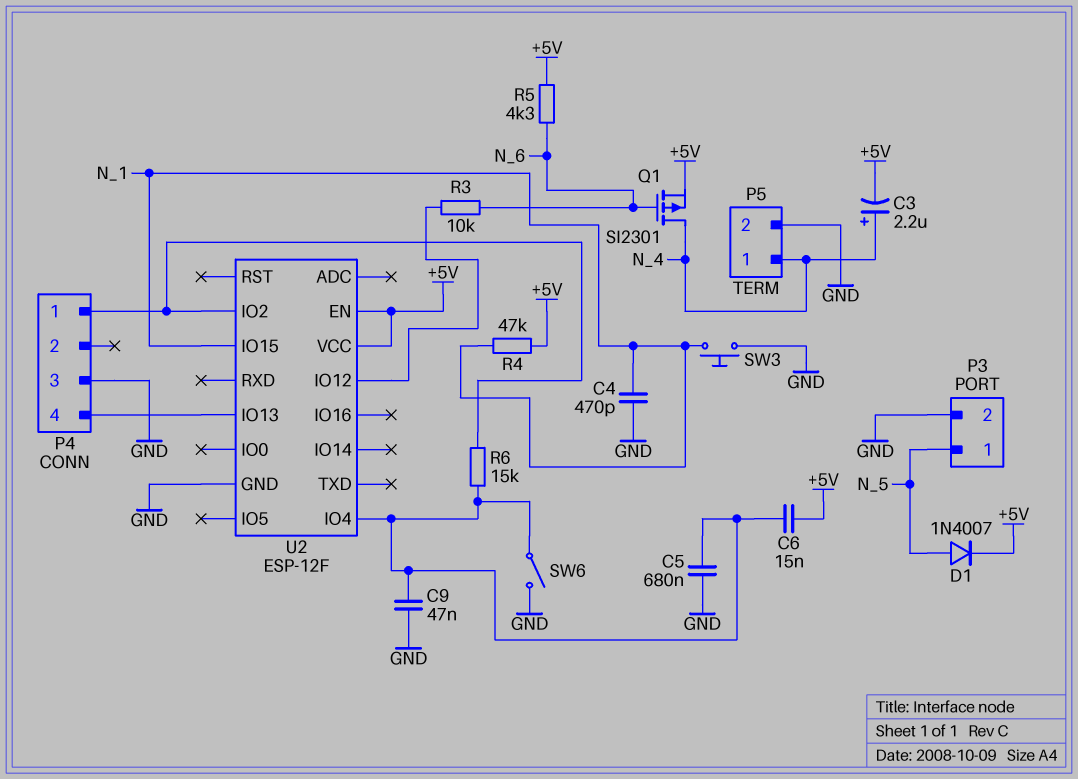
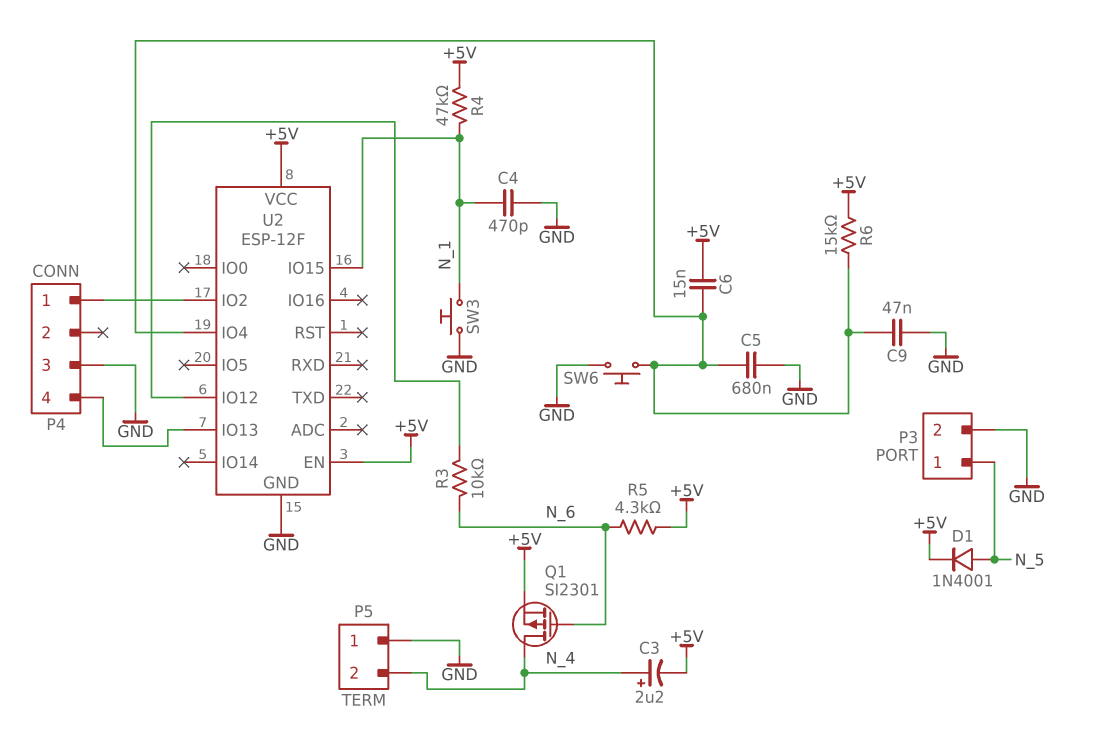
D1: diode 1N4007 (A N_5, K +5V) -> diode 1N4001 (A N_5, K +5V)
P5 pin 1: N_4 -> GND
P5 pin 2: GND -> N_4
R6: 15k (P4/1, U2/IO4) -> 15k (+5V, U2/IO4)
SW6: switch (GND, U2/IO4) -> button (GND, U2/IO4)

